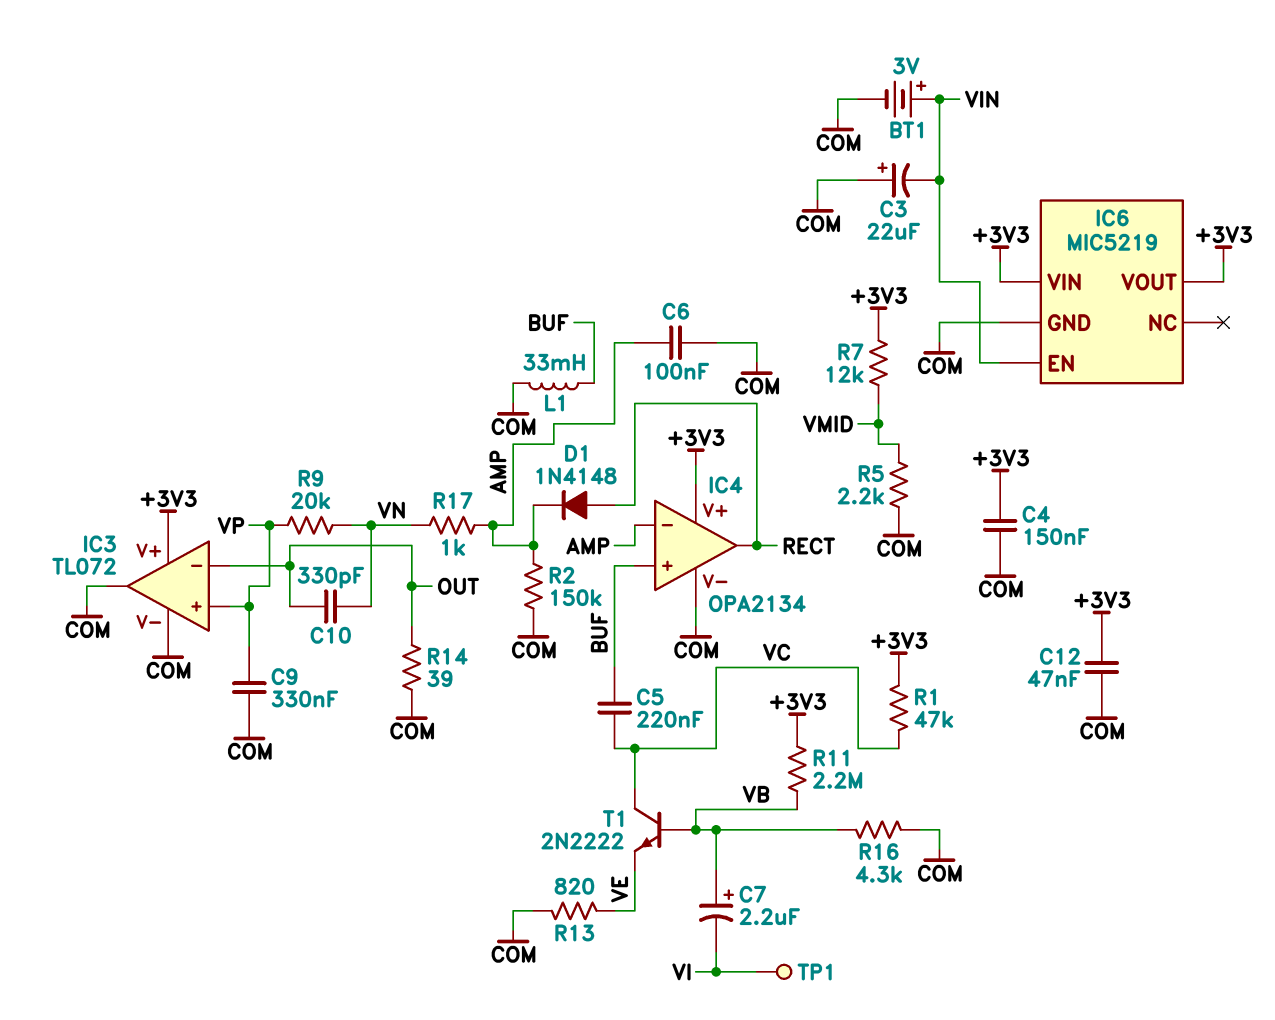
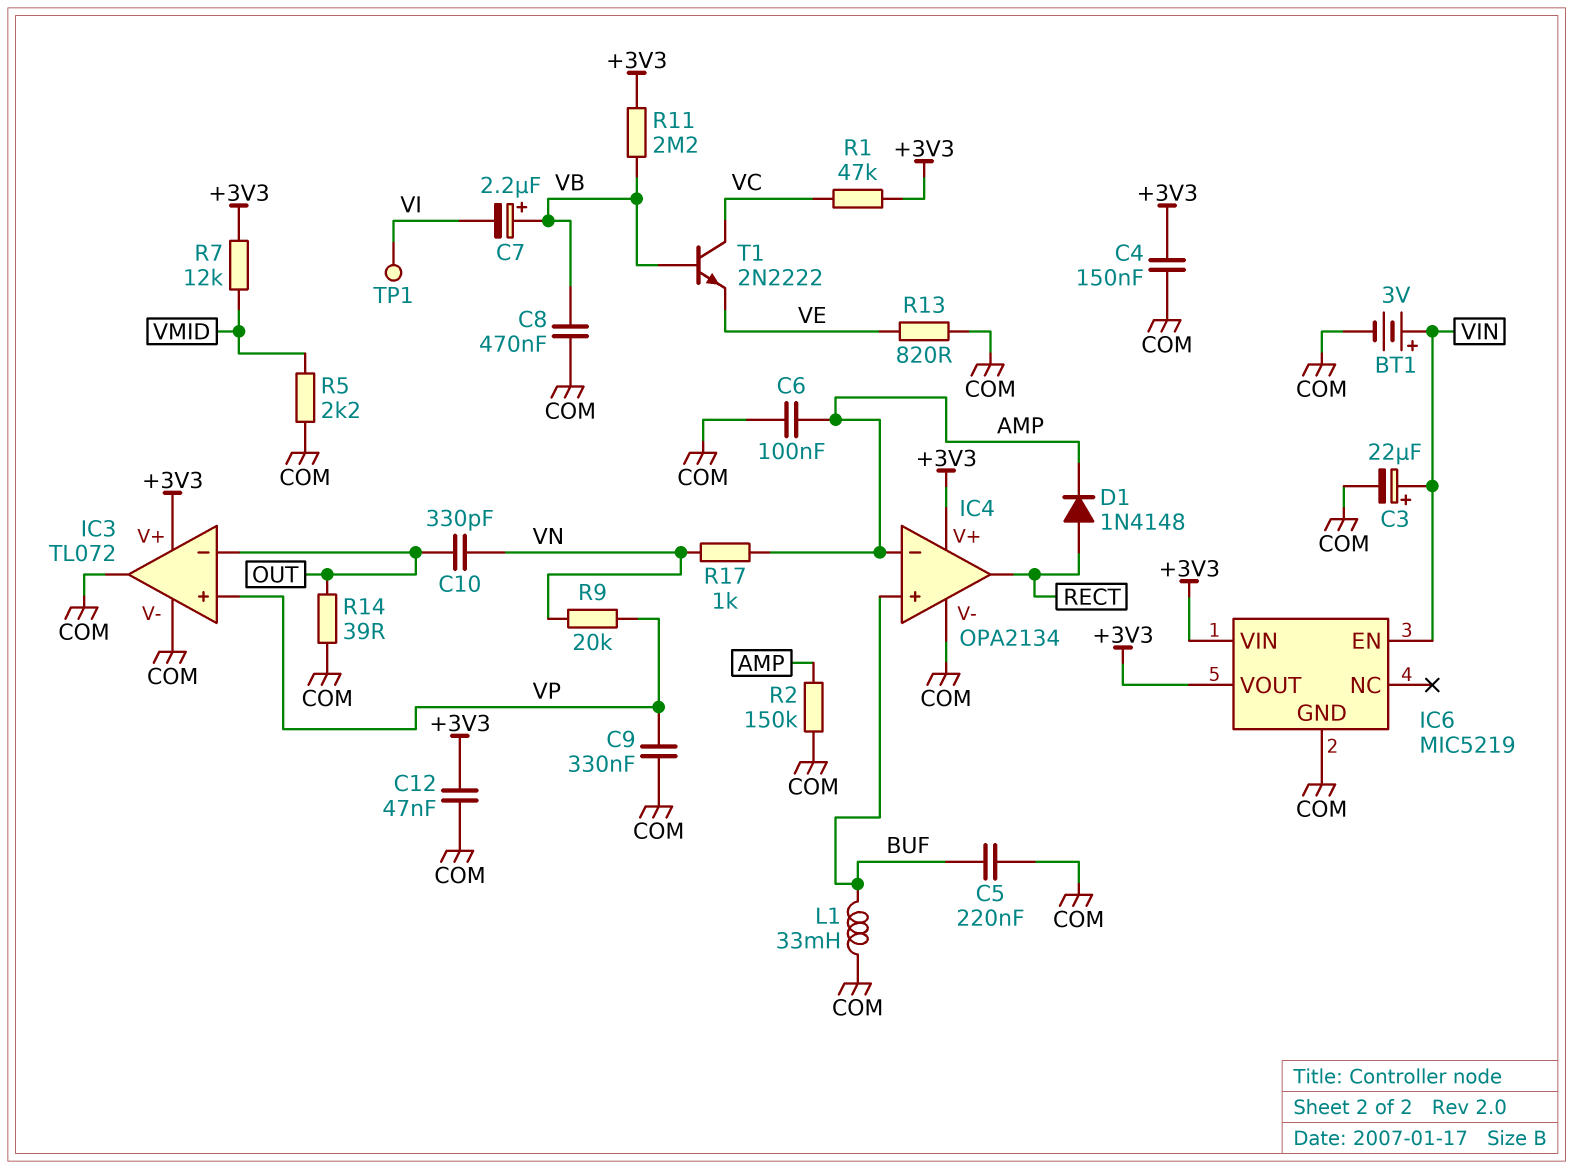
C3: 22uF (plus COM, minus VIN) -> 22uF (plus VIN, minus COM)
C5: 220nF (BUF, VC) -> 220nF (BUF, COM)
C8: none -> 470nF (COM, VB)
R16: 4.3k (COM, VB) -> none

